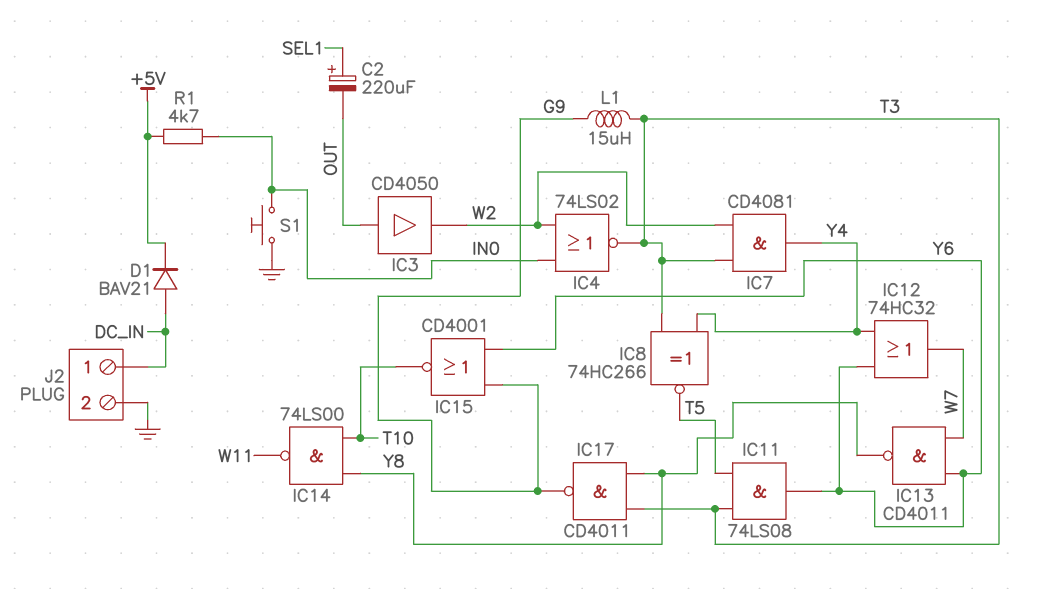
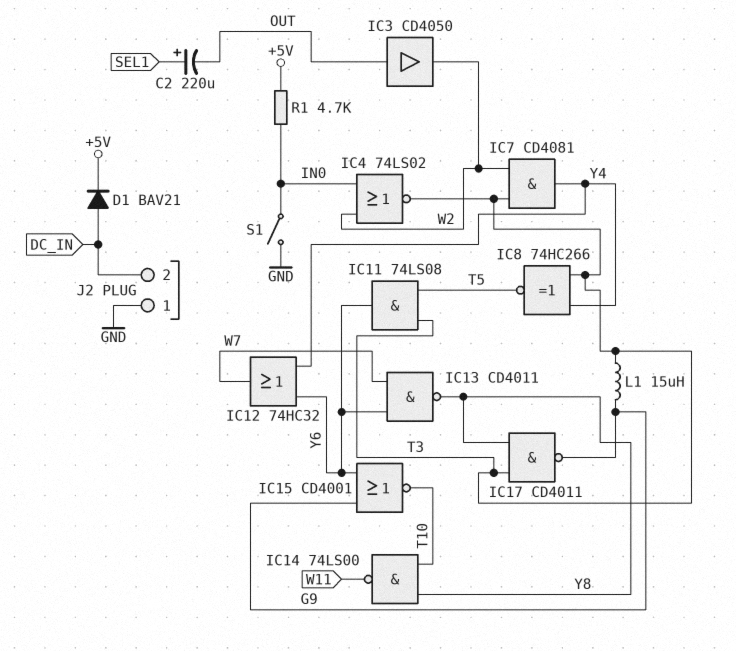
J2 pin 1: DC_IN -> GND
J2 pin 2: GND -> DC_IN
S1: button (GND, IN0) -> switch (GND, IN0)

